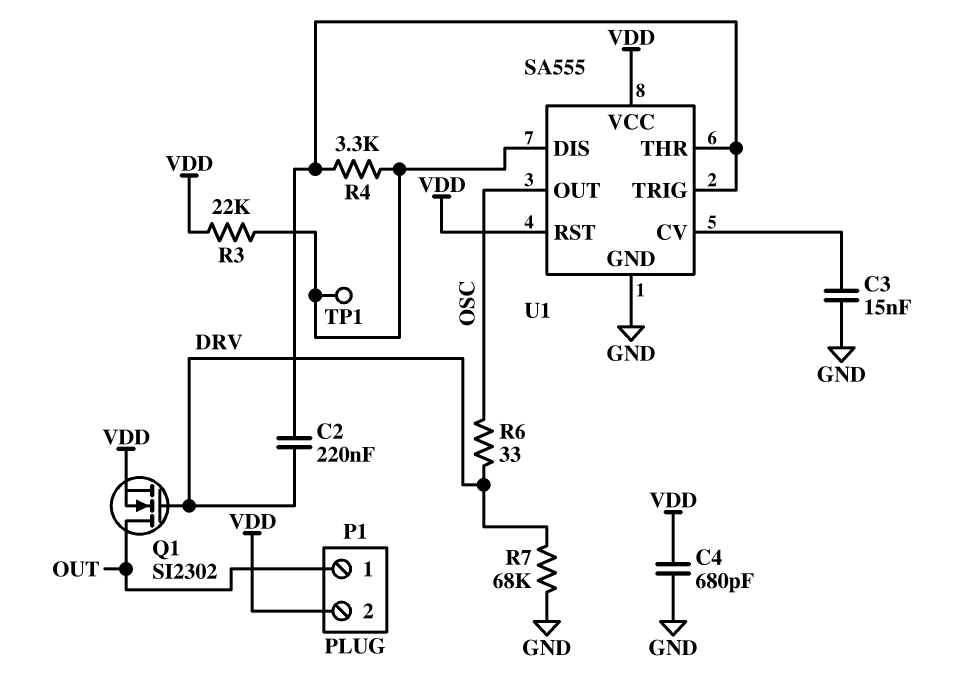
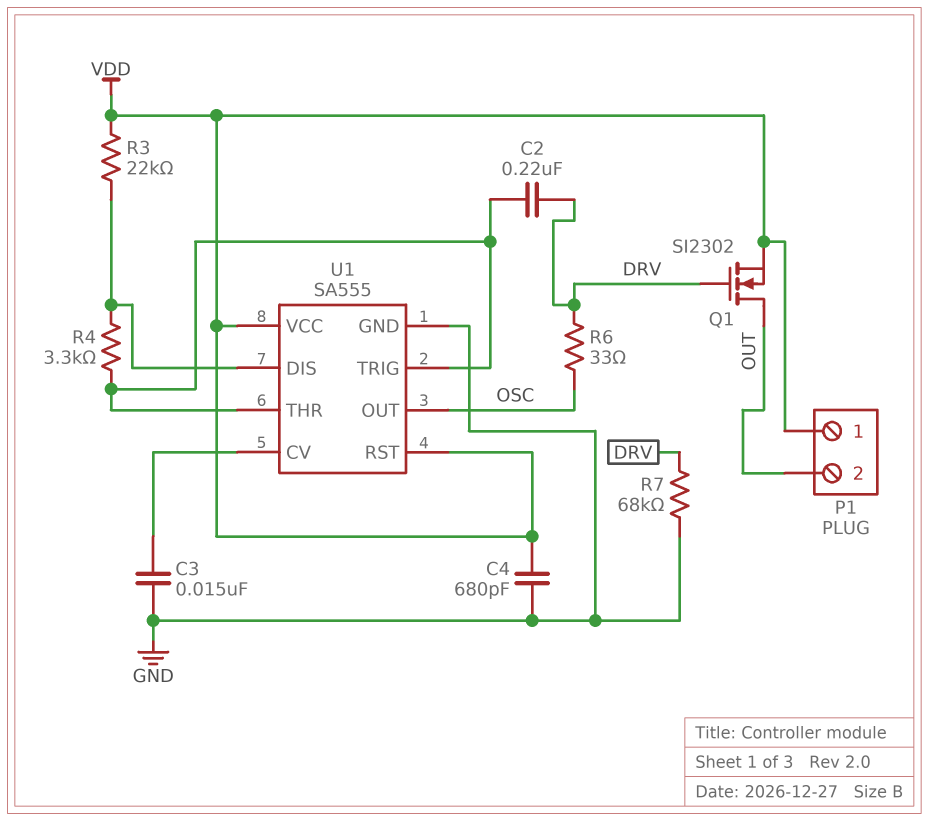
P1 pin 1: OUT -> VDD
P1 pin 2: VDD -> OUT
TP1: test point (U1/DIS) -> none

